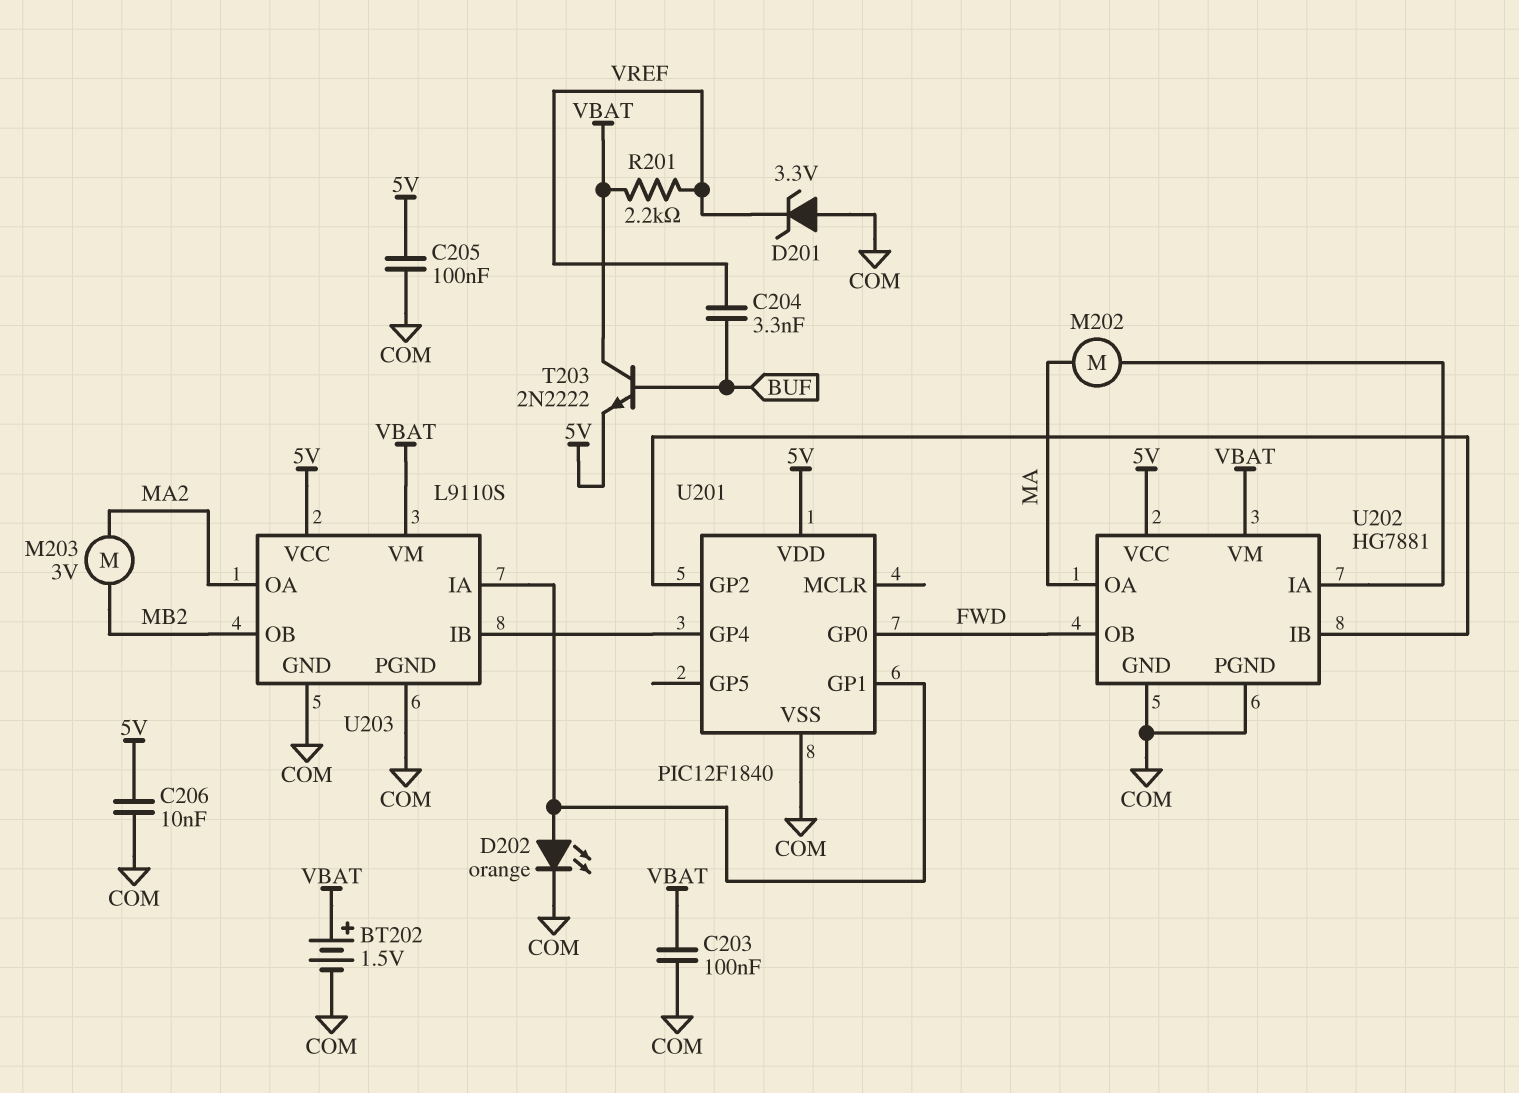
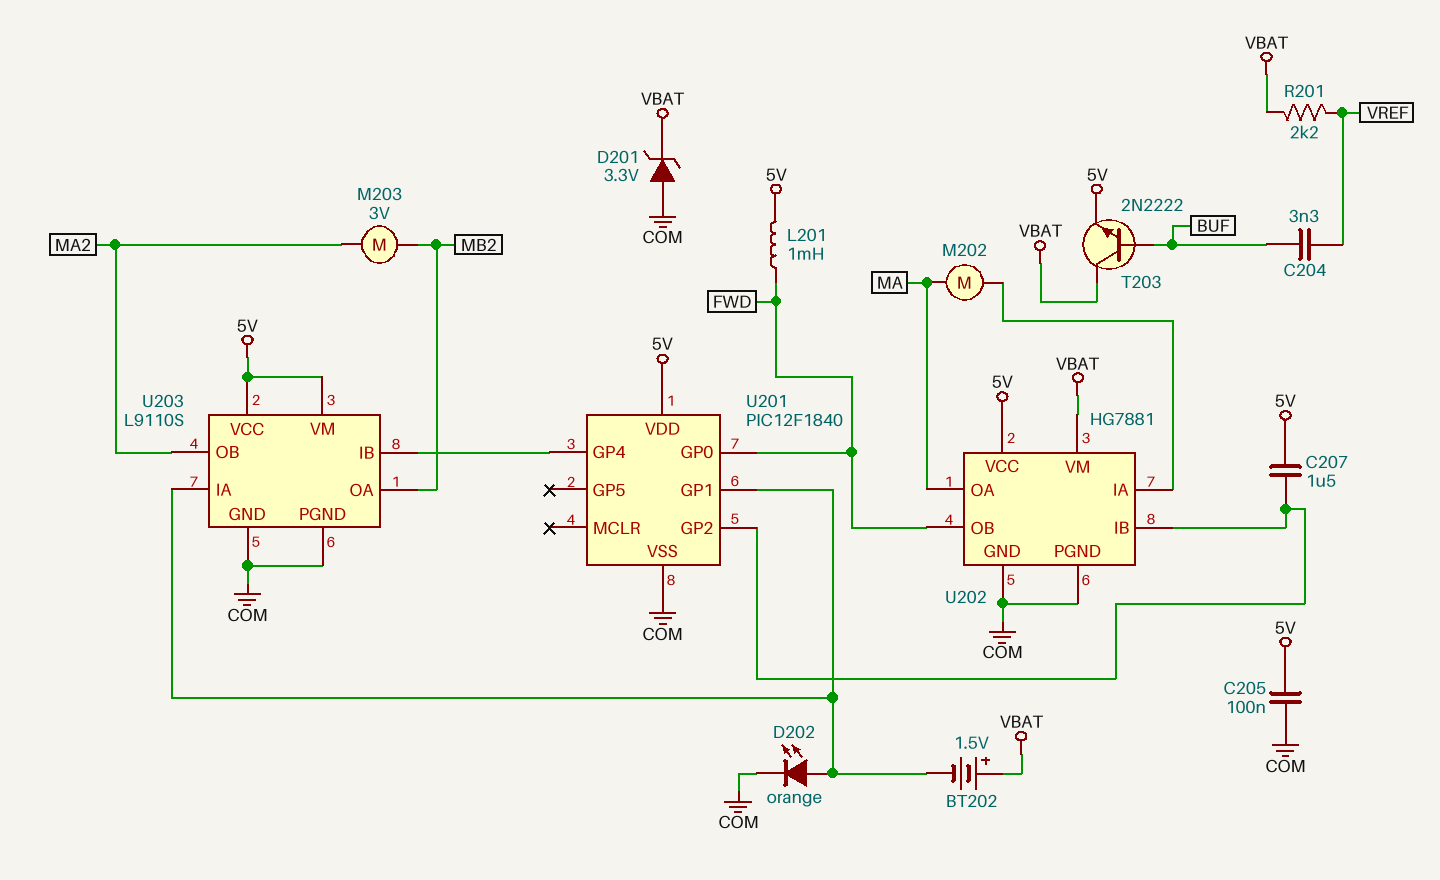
BT202: 1.5V (plus VBAT, minus COM) -> 1.5V (plus VBAT, minus U201/GP1)
C203: 100nF (COM, VBAT) -> none
C206: 10nF (5V, COM) -> none
C207: none -> 1.5uF (5V, U201/GP2)
D201: zener 3.3V (A COM, K VREF) -> zener 3.3V (A COM, K VBAT)
L201: none -> 1mH (5V, FWD)
U203 pin OA: MA2 -> MB2
U203 pin OB: MB2 -> MA2
U203 pin VM: VBAT -> 5V

